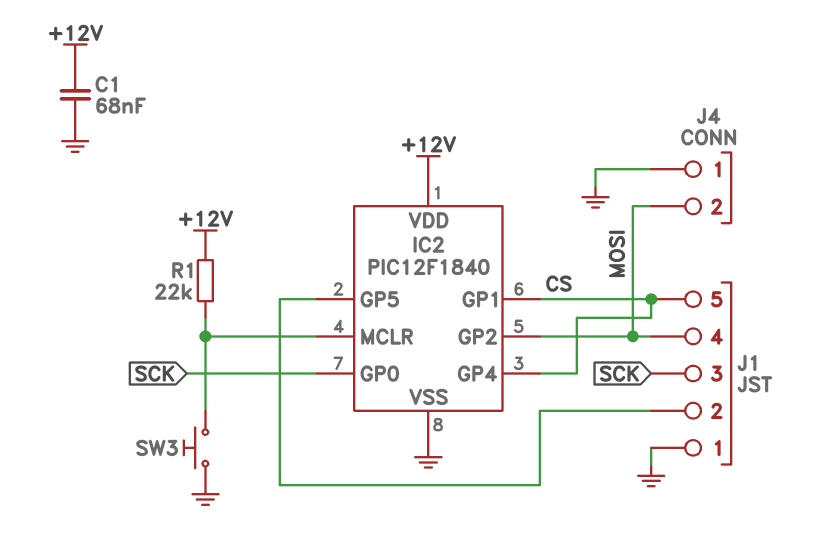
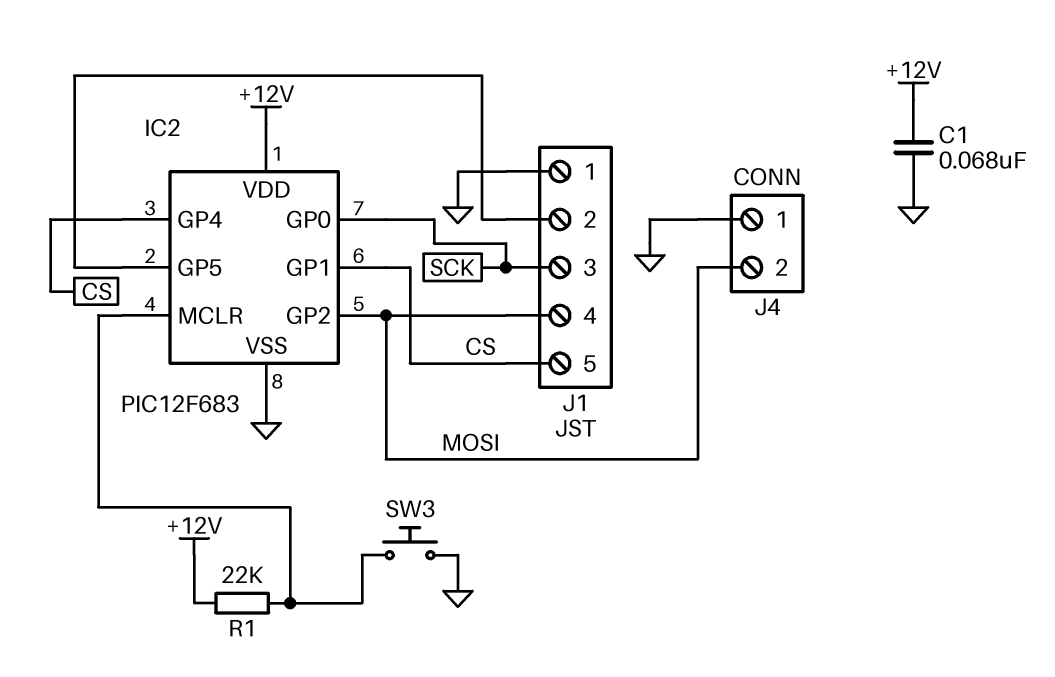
IC2: PIC12F1840 -> PIC12F683

